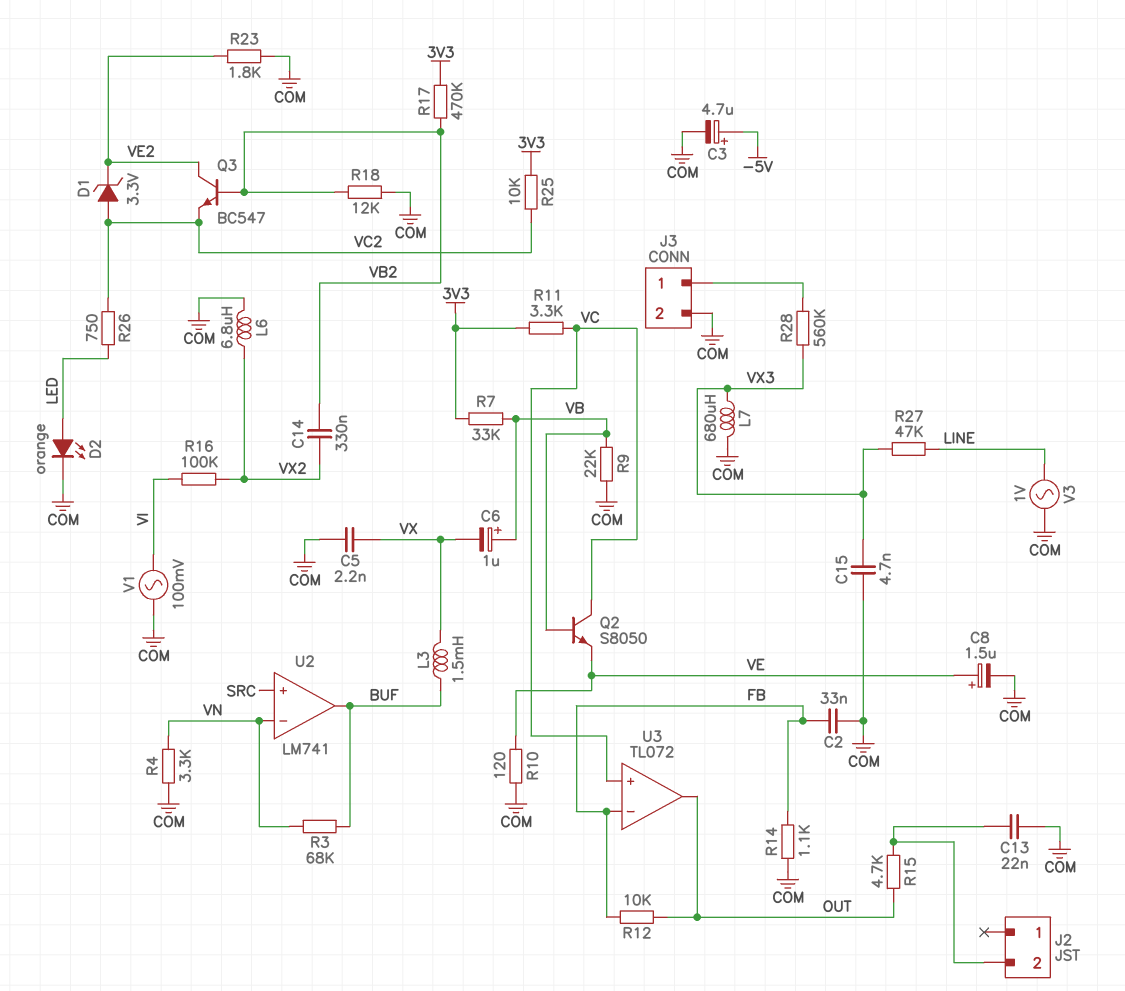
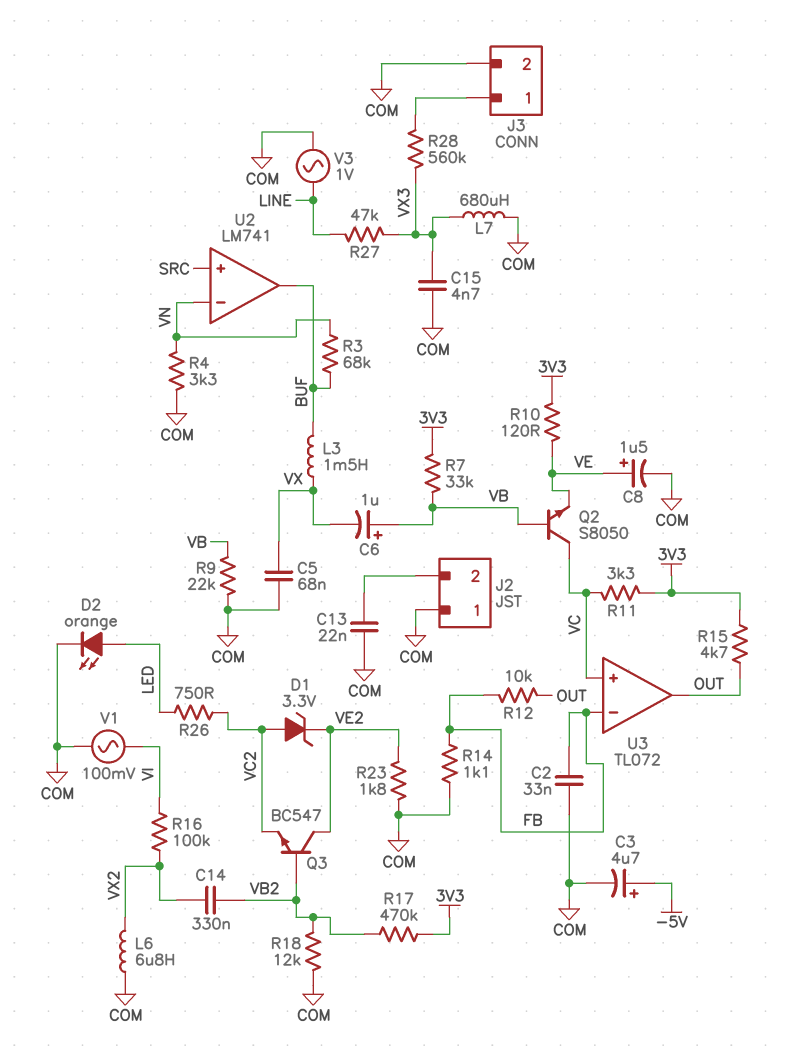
C5: 2.2nF (COM, VX) -> 68nF (COM, VX)
J2 pin 1: none -> COM
R10: 120 (COM, VE) -> 120 (3V3, VE)
R15: 4.7k (J2/2, OUT) -> 4.7k (3V3, OUT)
R25: 10k (3V3, VC2) -> none

